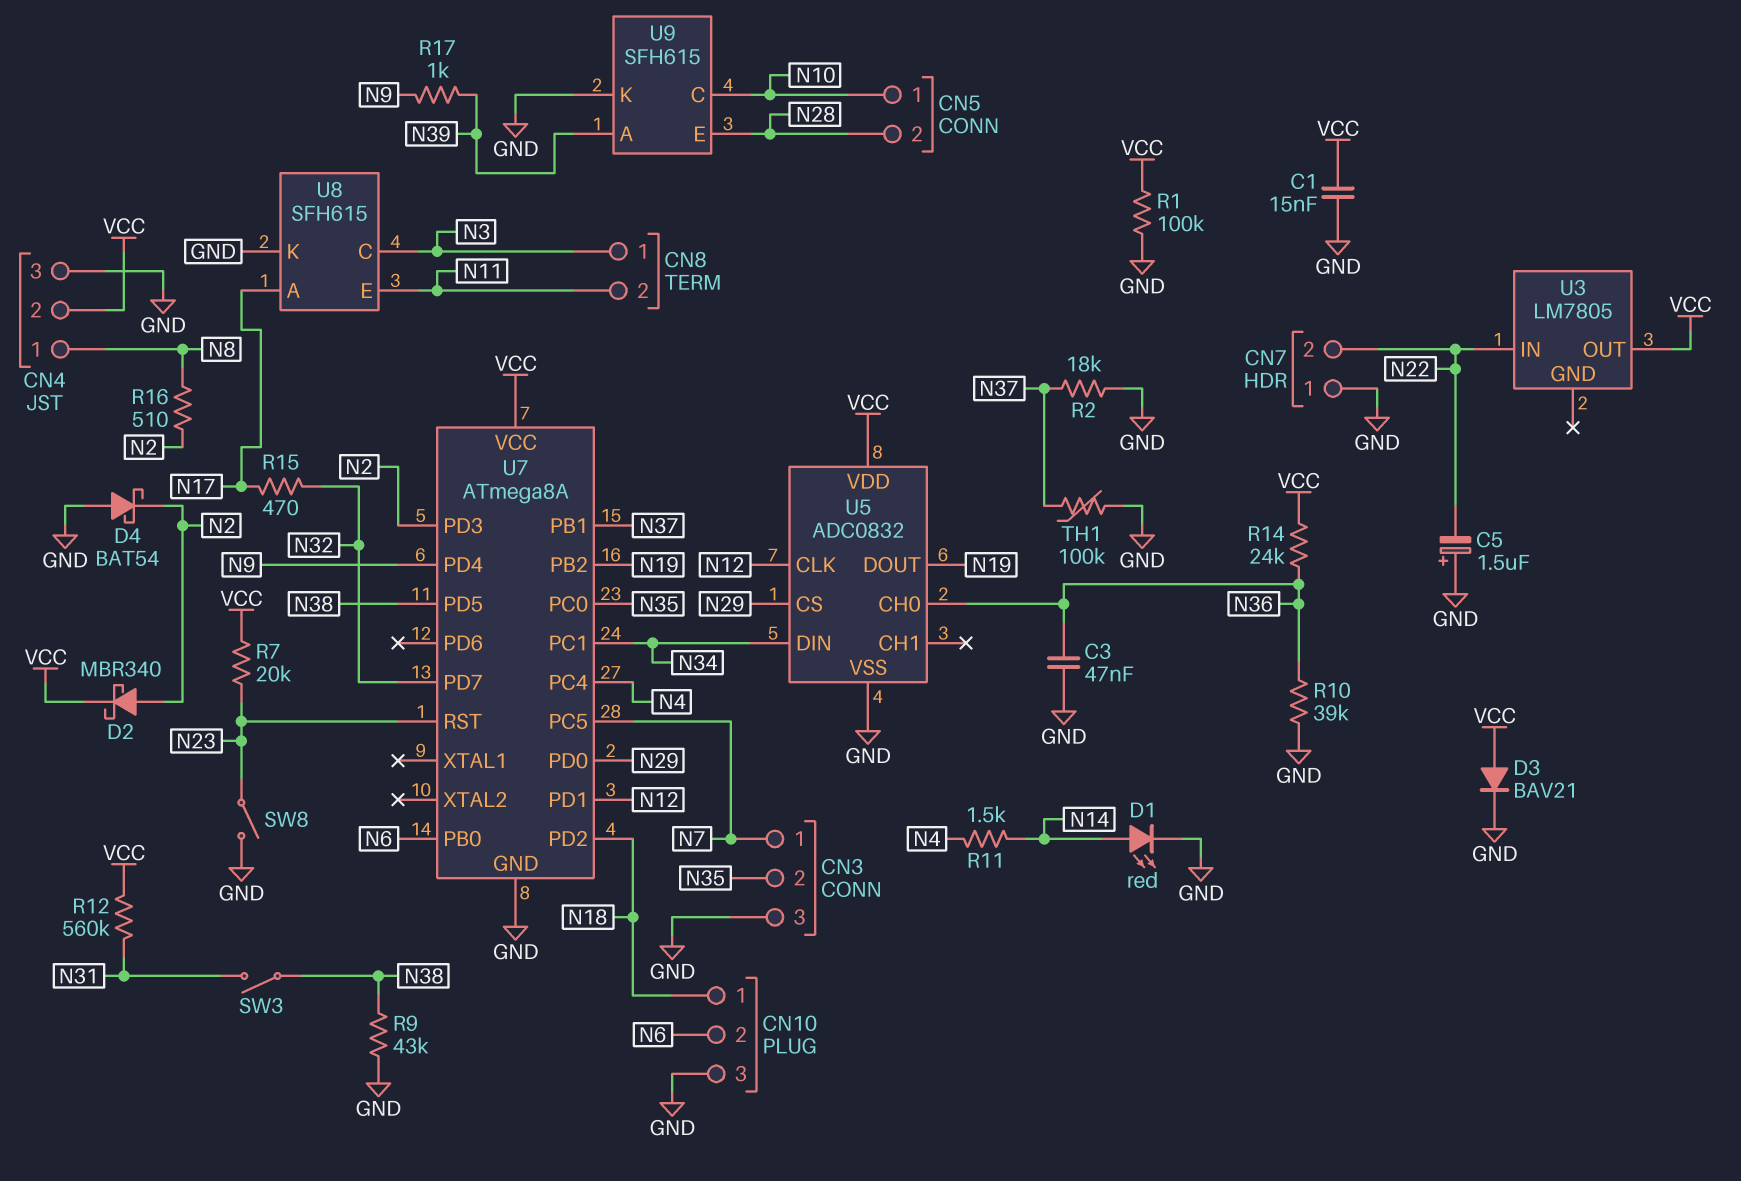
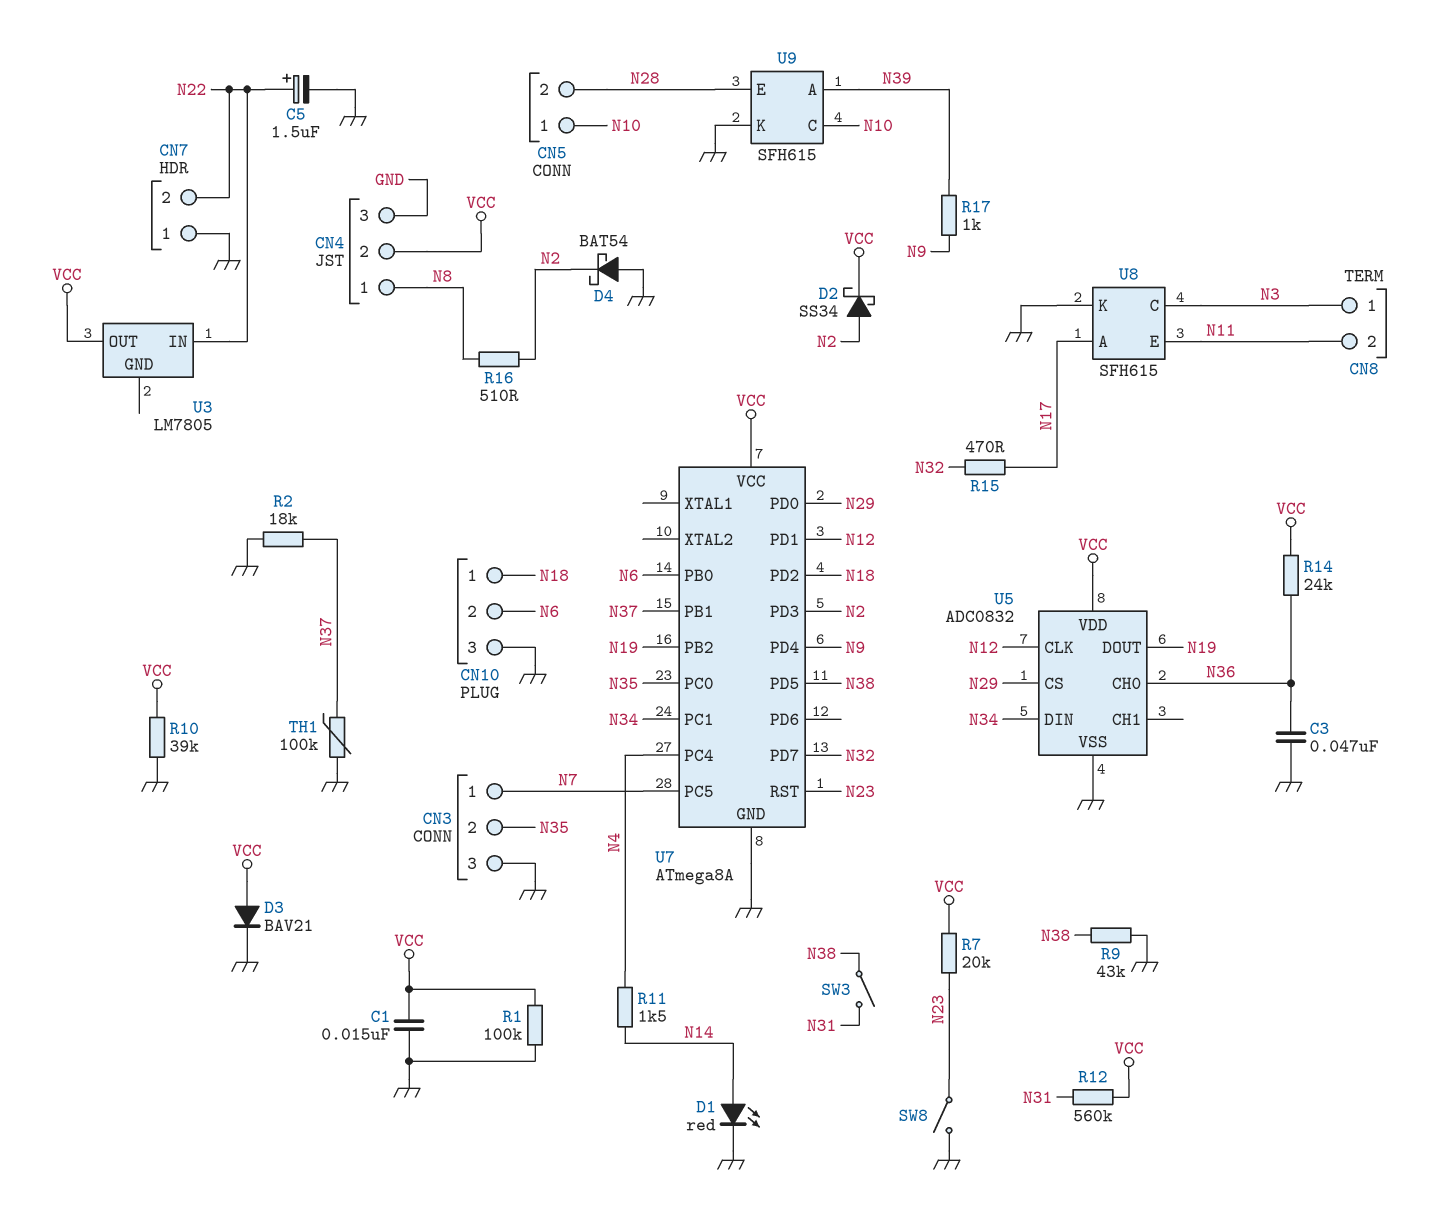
C5: 1.5uF (plus GND, minus N22) -> 1.5uF (plus N22, minus GND)
D2: schottky MBR340 (A N2, K VCC) -> schottky SS34 (A N2, K VCC)
R10: 39k (GND, N36) -> 39k (GND, VCC)

